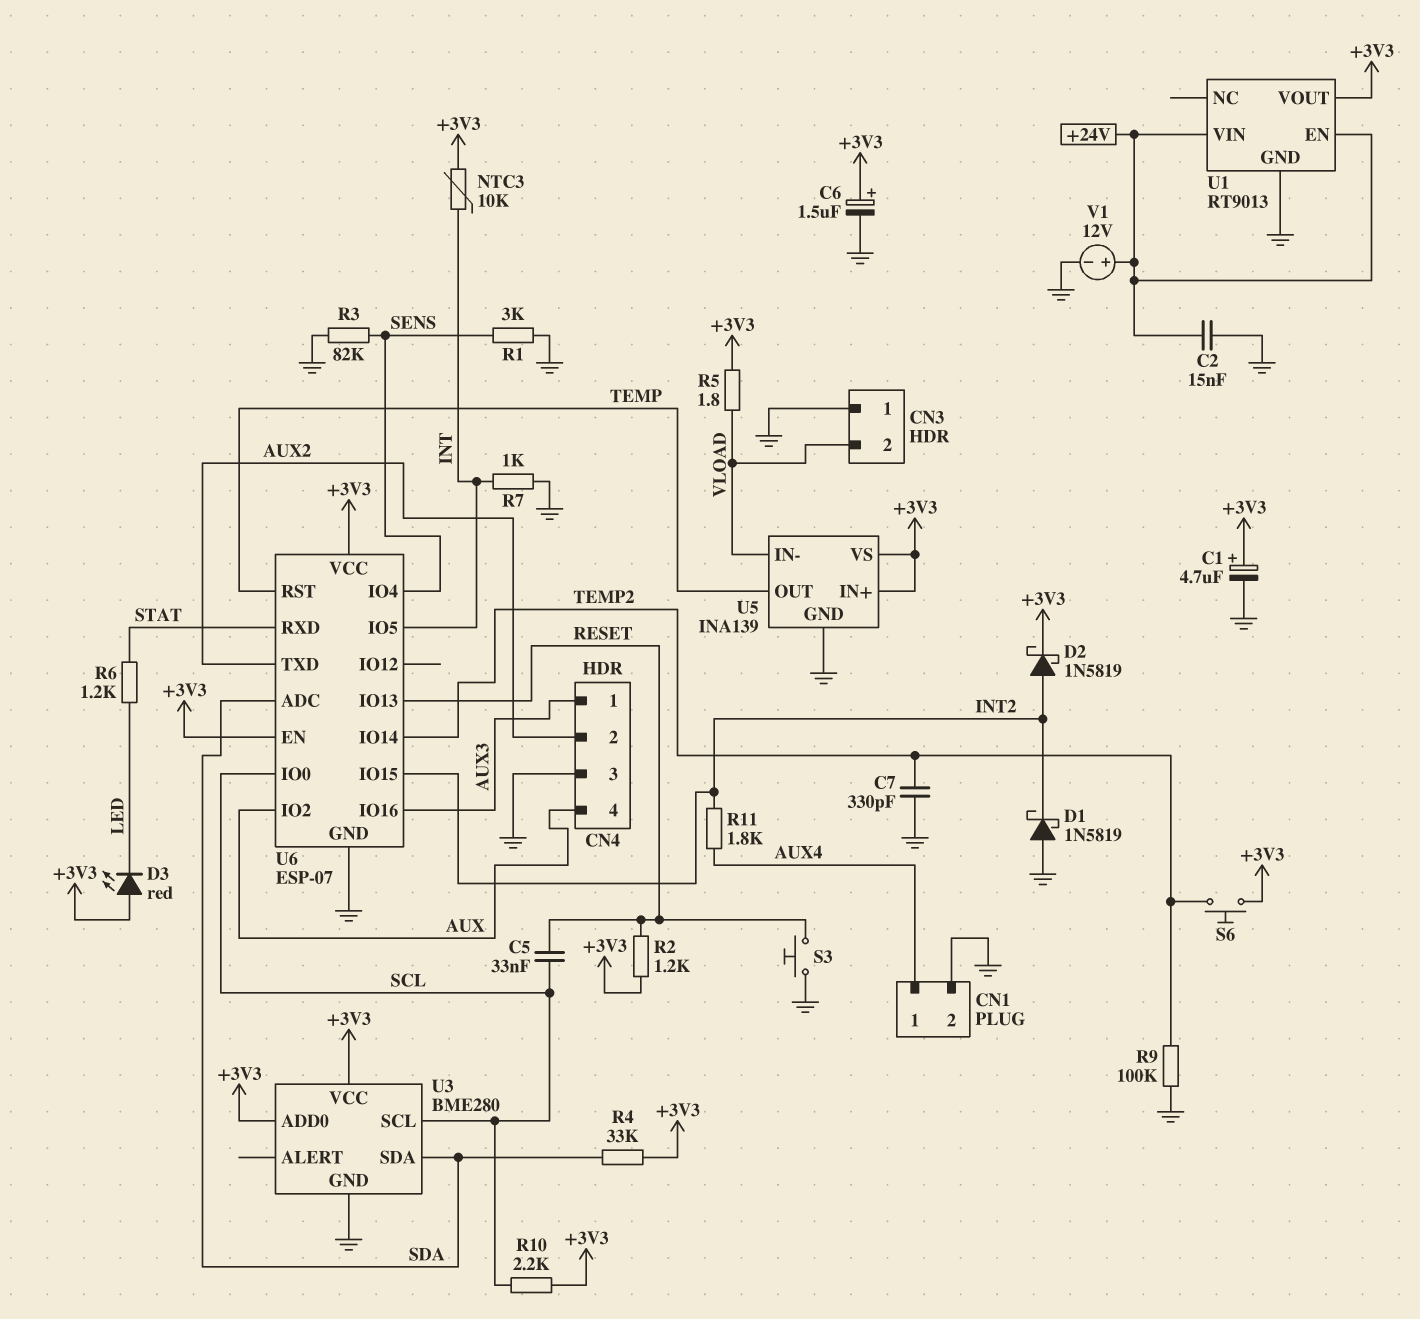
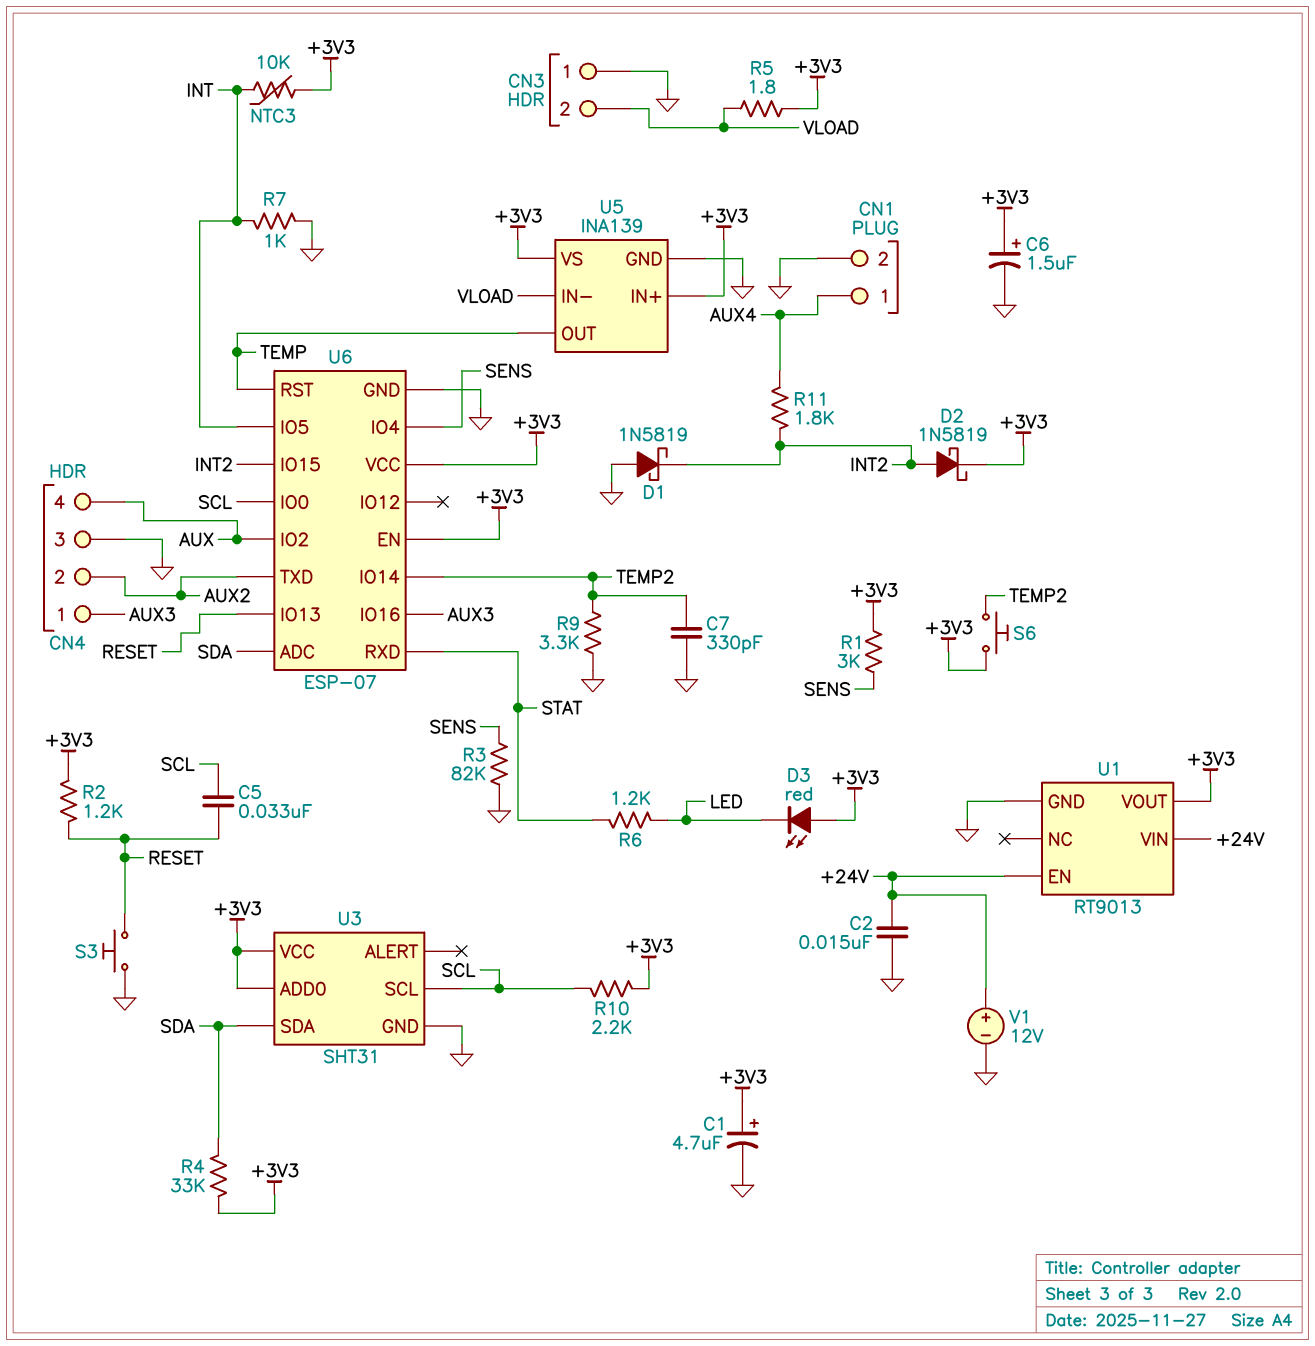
R1: 3k (GND, SENS) -> 3k (+3V3, SENS)
R9: 100k (GND, TEMP2) -> 3.3k (GND, TEMP2)
U3: BME280 -> SHT31

